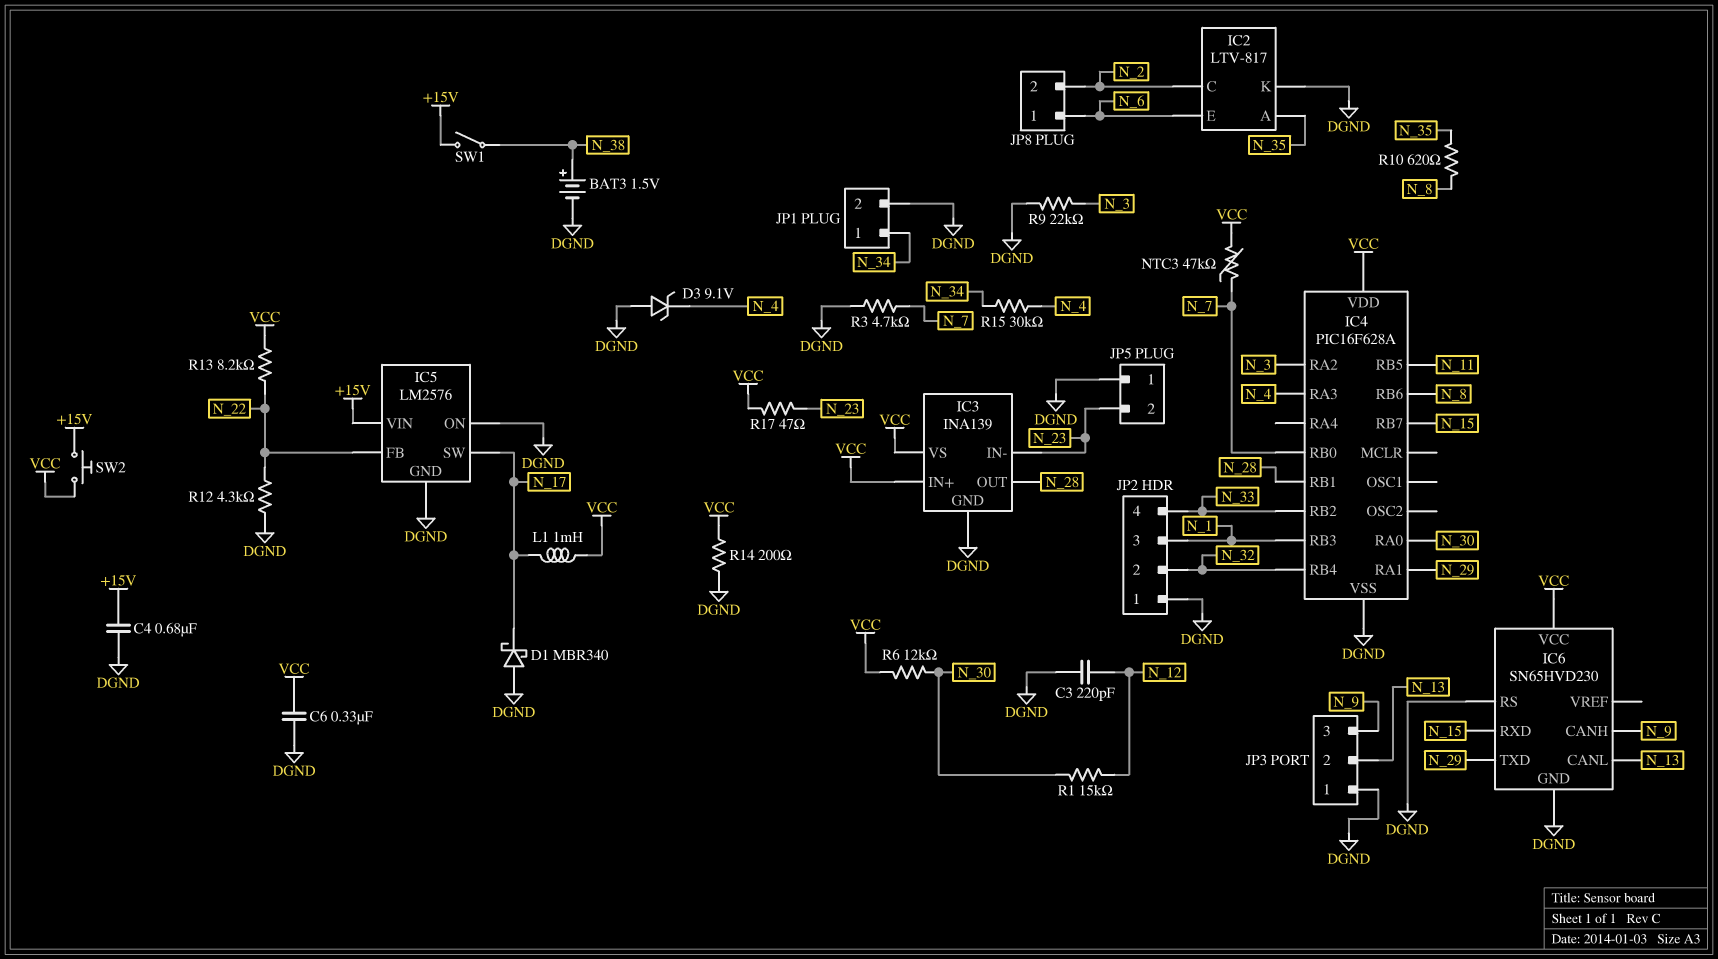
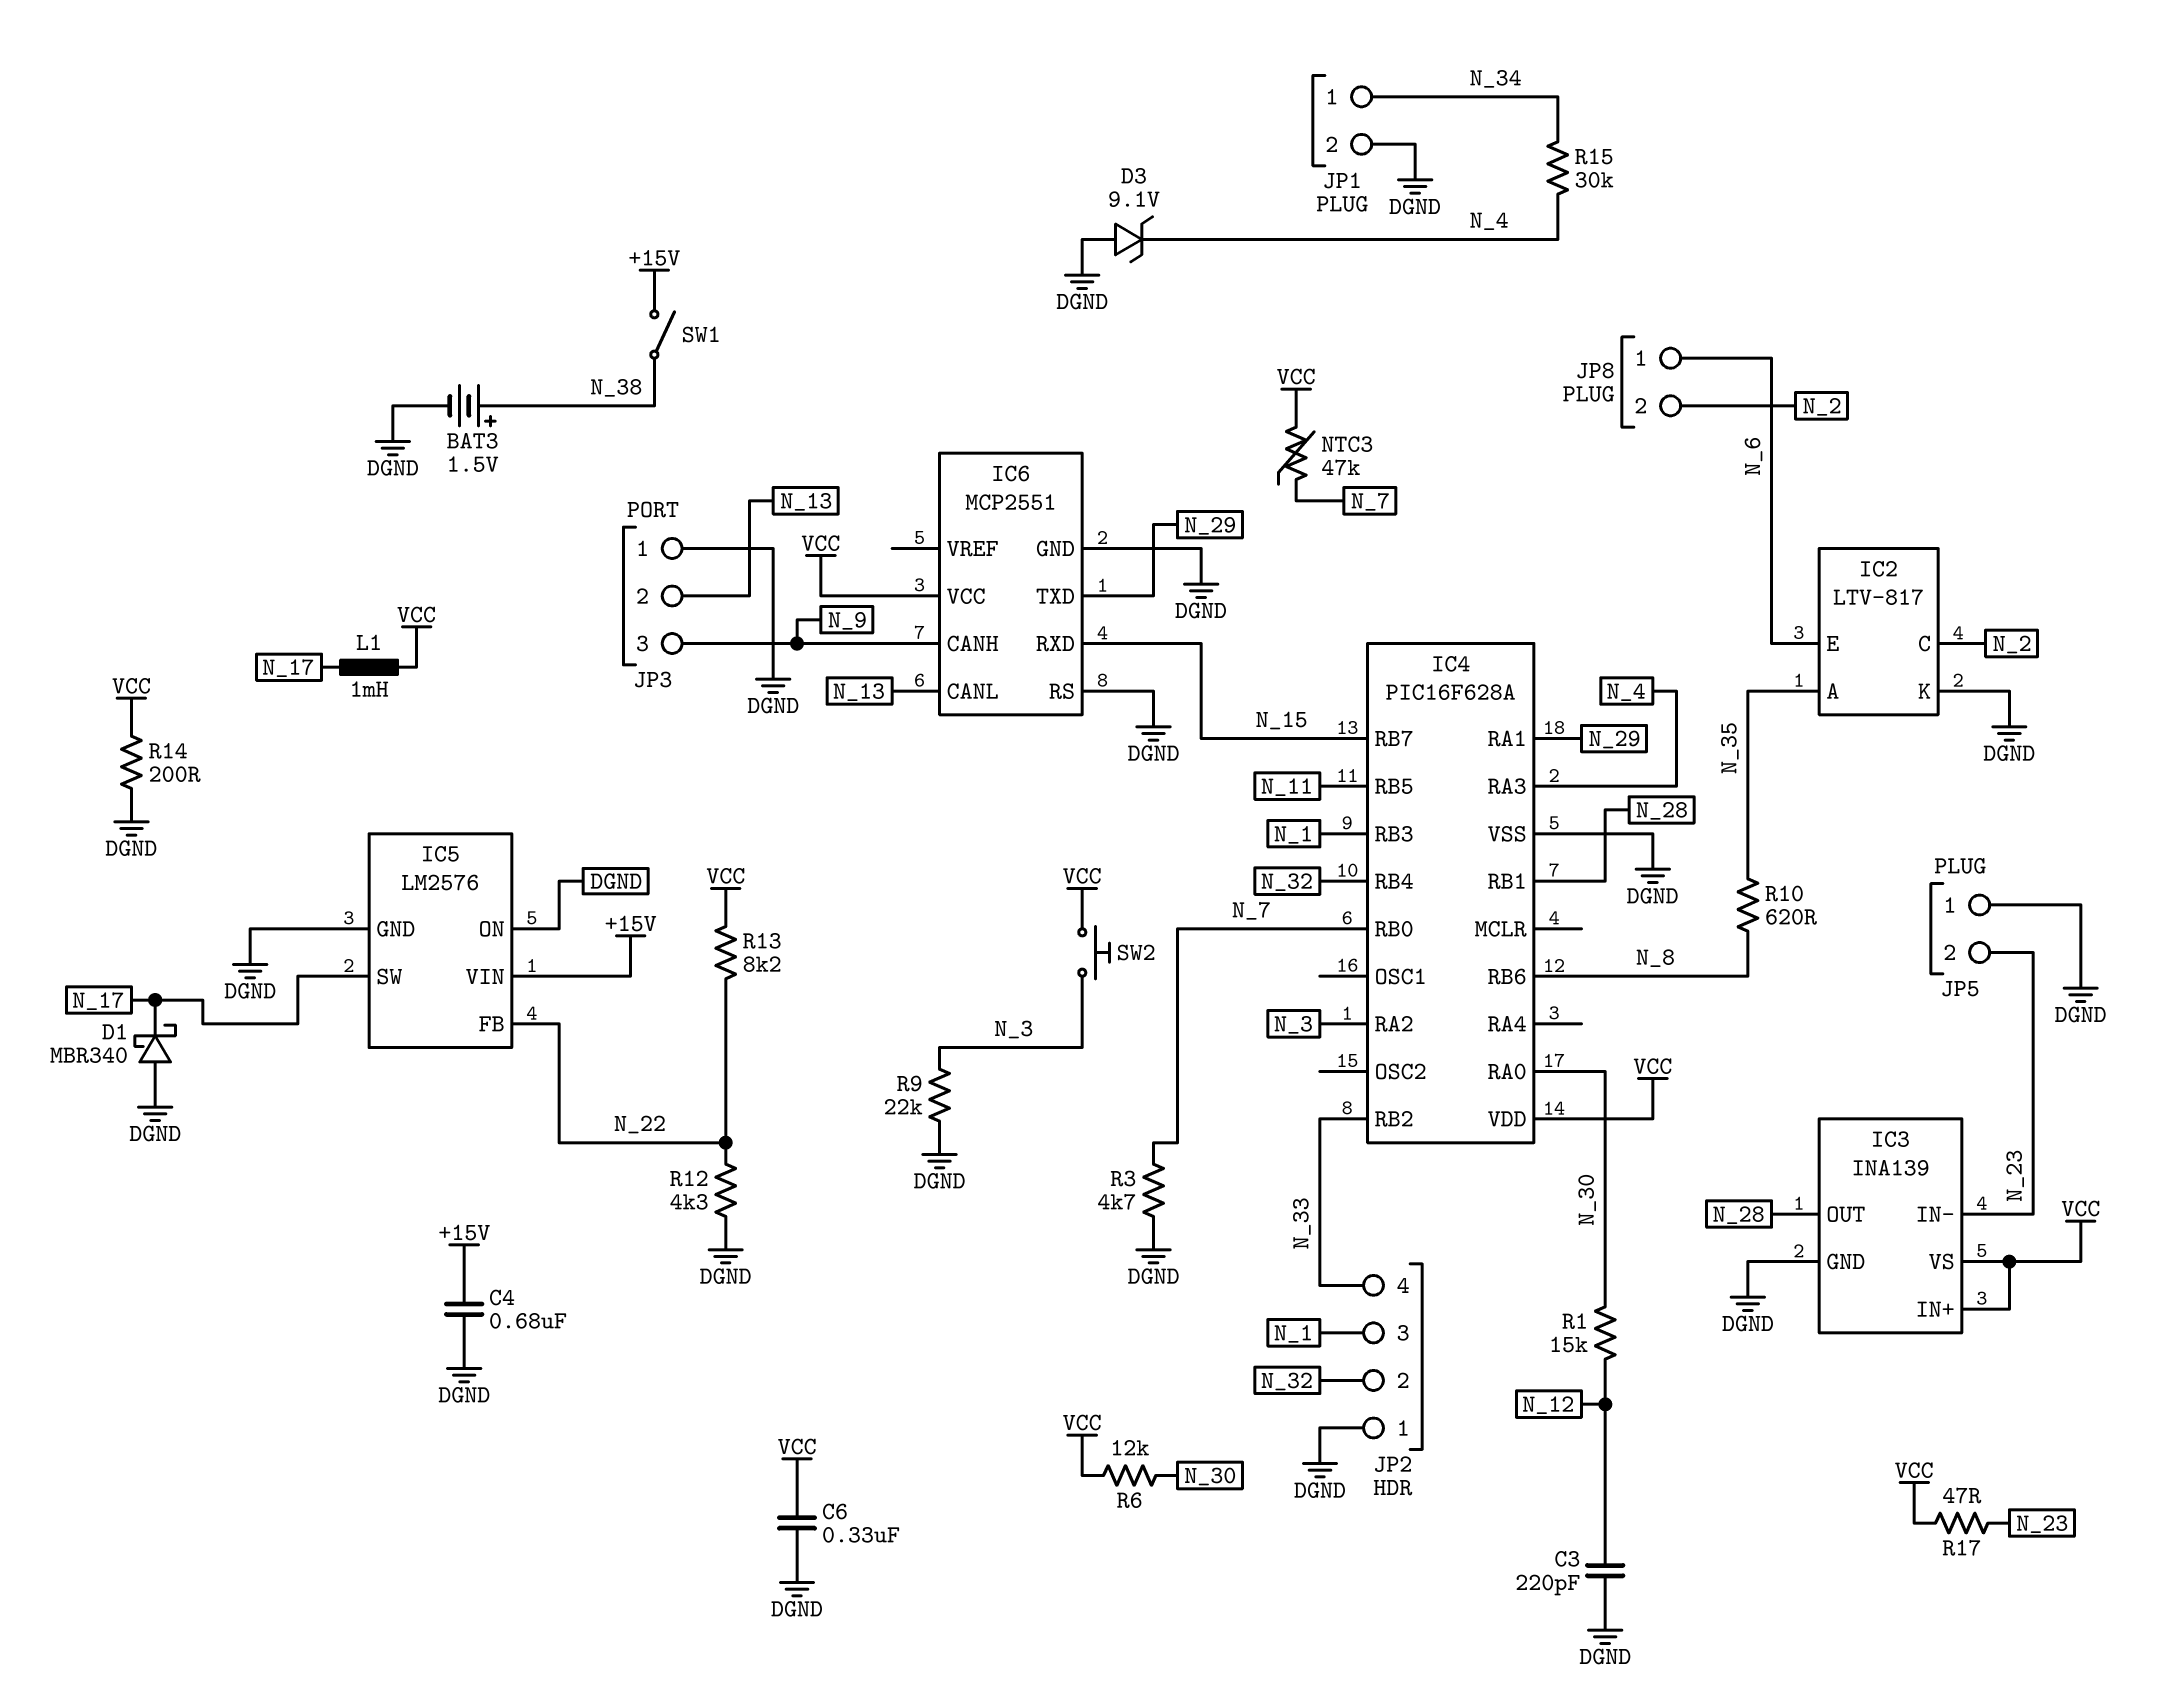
IC6: SN65HVD230 -> MCP2551
SW2: button (+15V, VCC) -> button (N_3, VCC)

